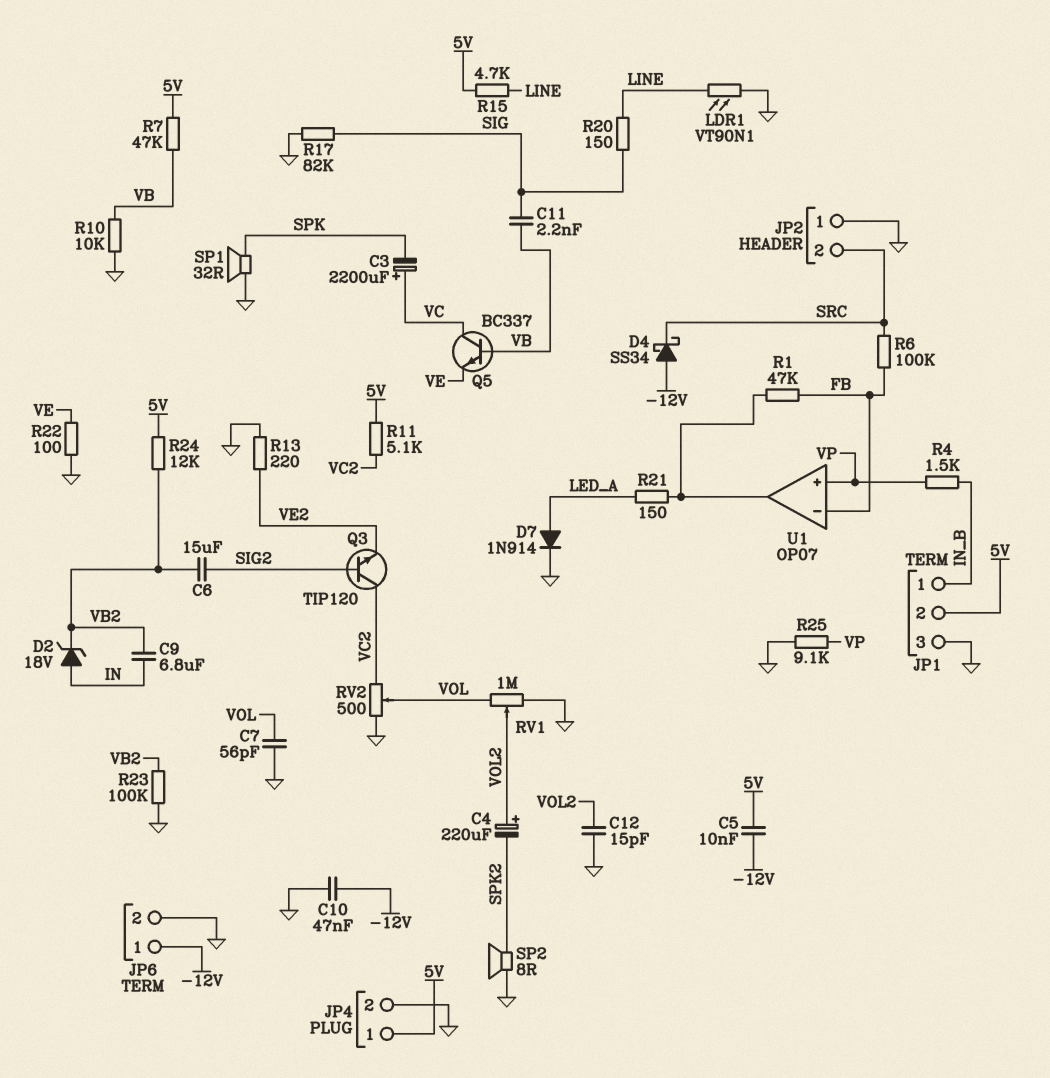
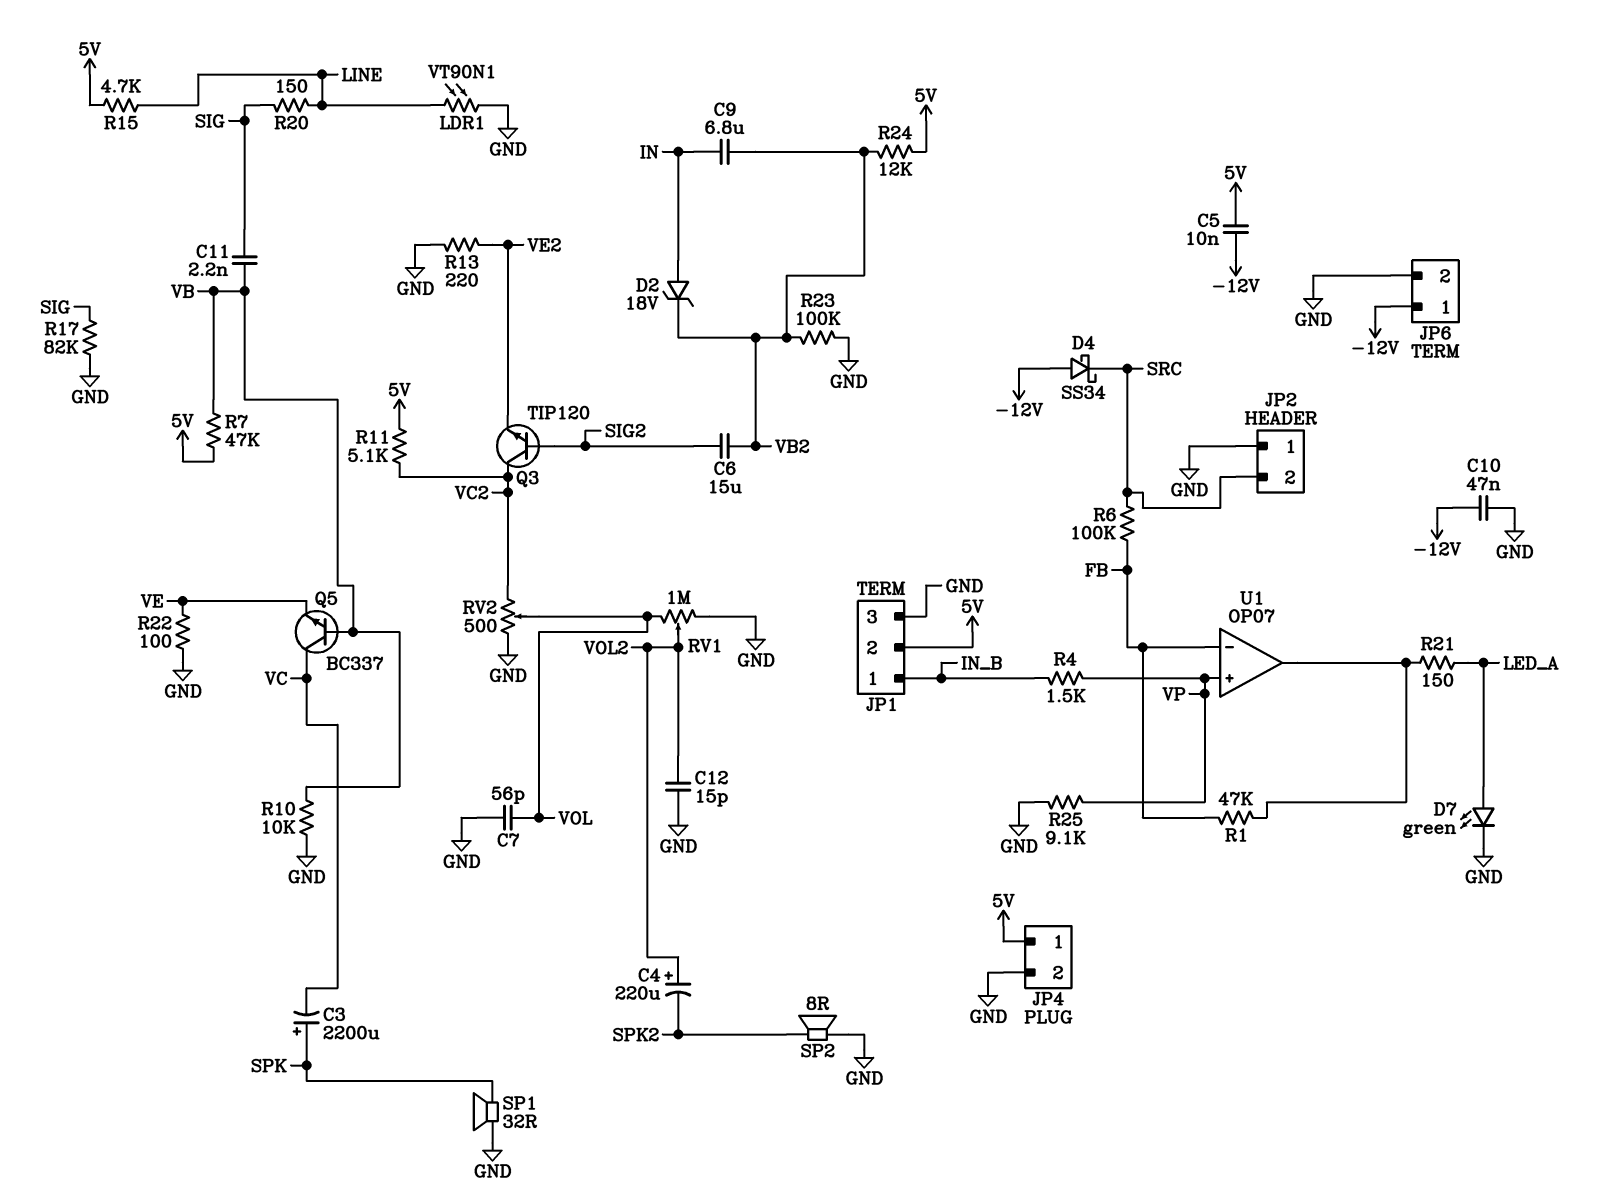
C3: 2200uF (plus VC, minus SPK) -> 2200uF (plus SPK, minus VC)
D7: diode 1N914 (A LED_A, K GND) -> LED green (A LED_A, K GND)

